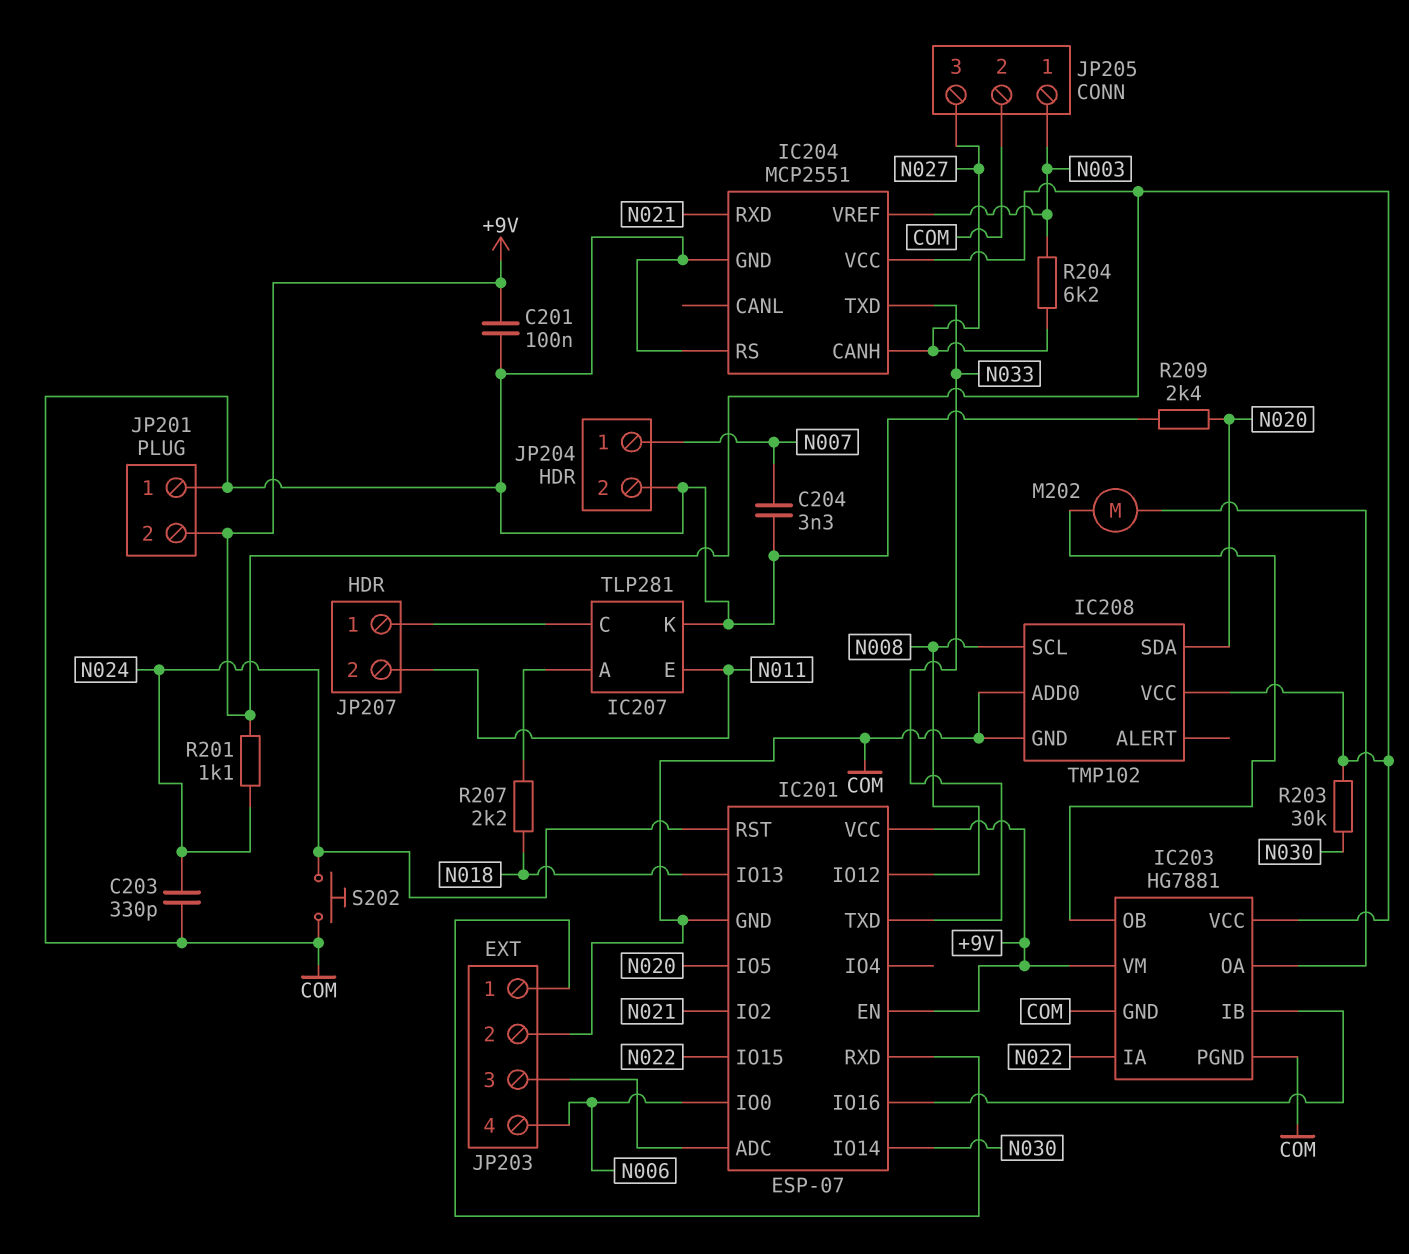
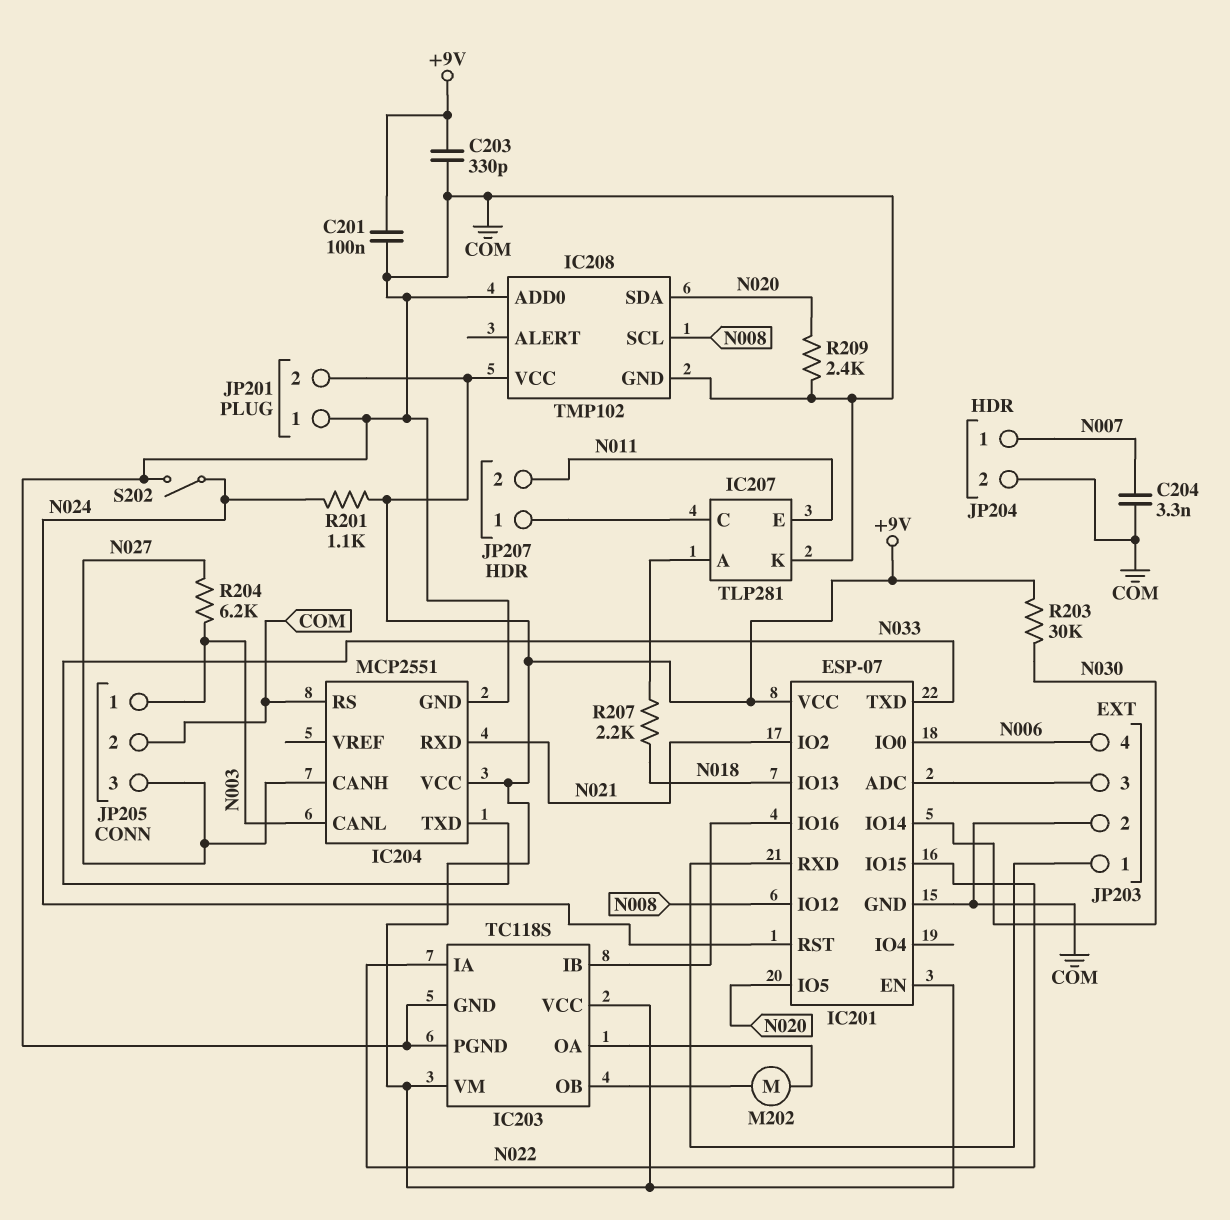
C203: 330pF (COM, N024) -> 330pF (+9V, COM)
IC203: HG7881 -> TC118S
IC204 pin CANL: none -> N003
IC204 pin VREF: N003 -> none
S202: button (COM, N024) -> switch (COM, N024)

